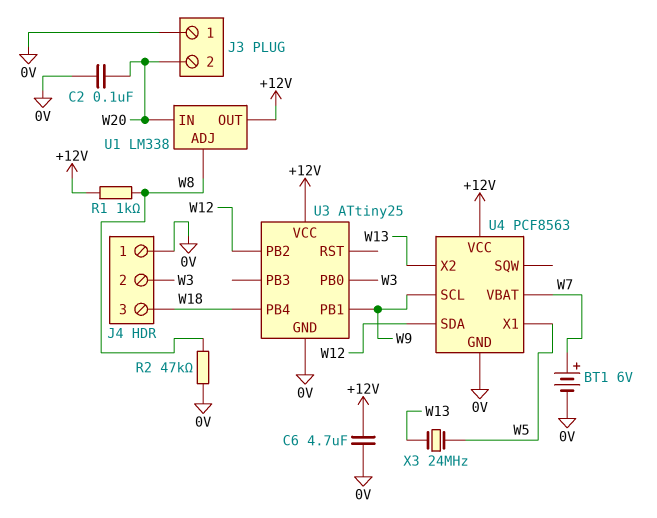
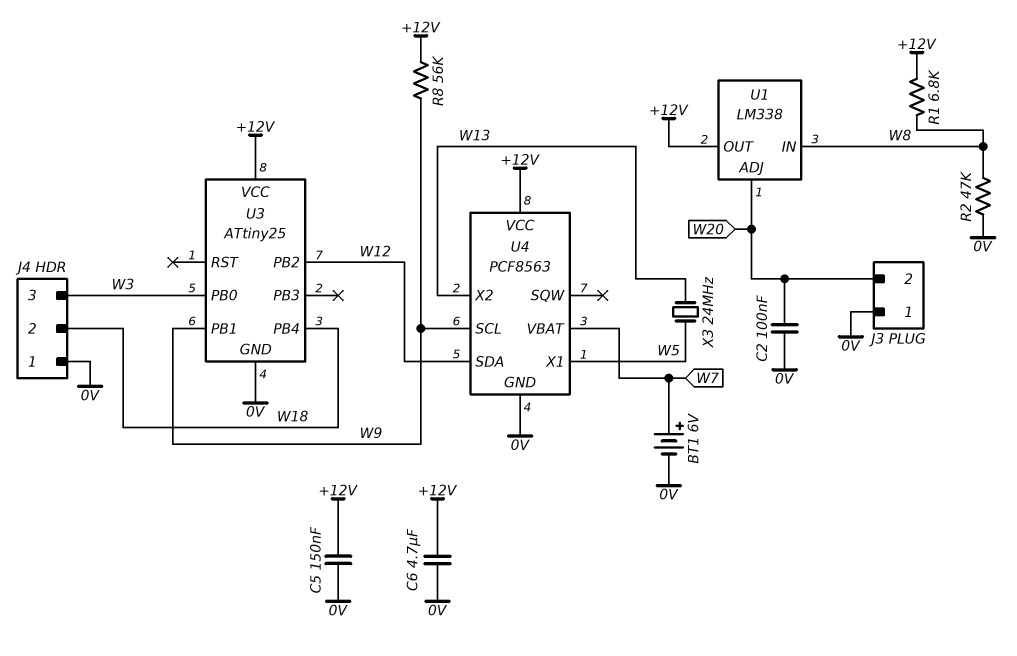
C5: none -> 150nF (+12V, 0V)
J4 pin 2: W3 -> W18
J4 pin 3: W18 -> W3
R1: 1k (+12V, W8) -> 6.8k (+12V, W8)
R8: none -> 56k (+12V, W9)
U1 pin ADJ: W8 -> W20
U1 pin IN: W20 -> W8

